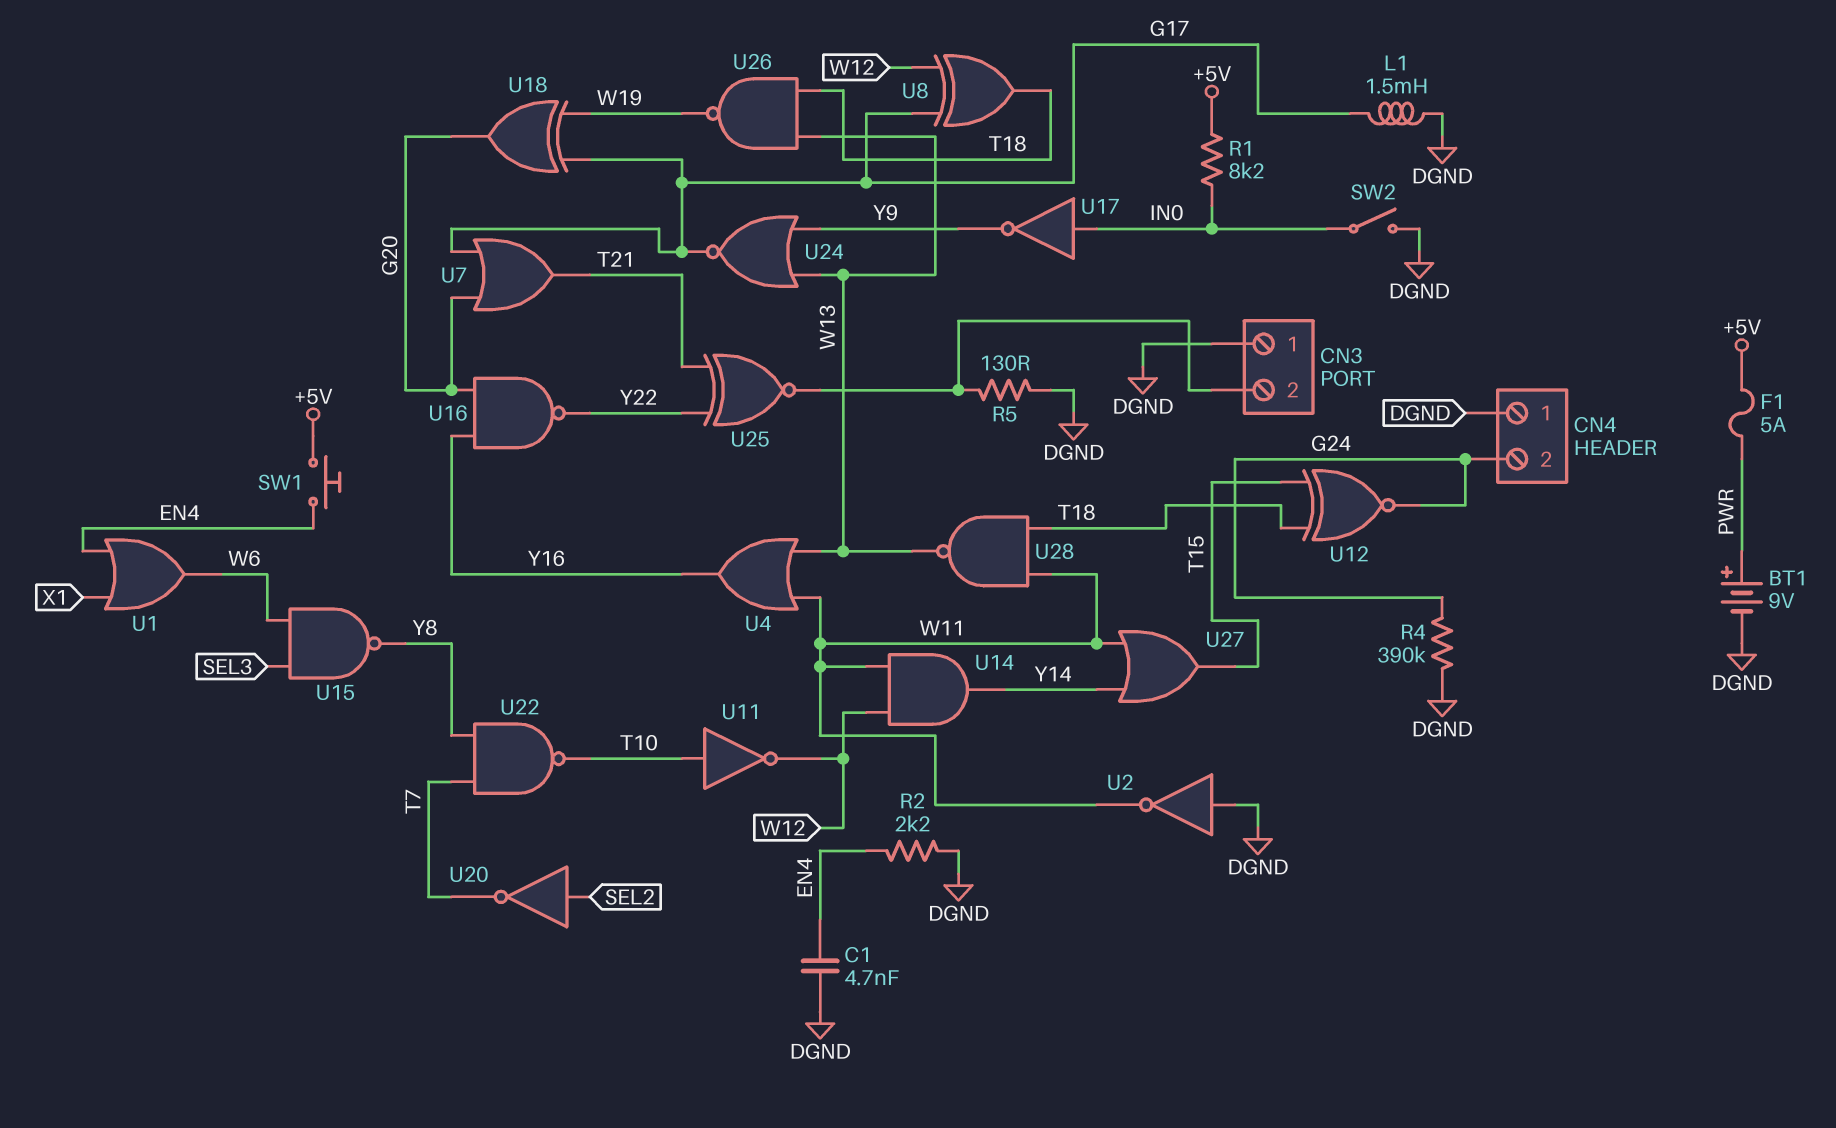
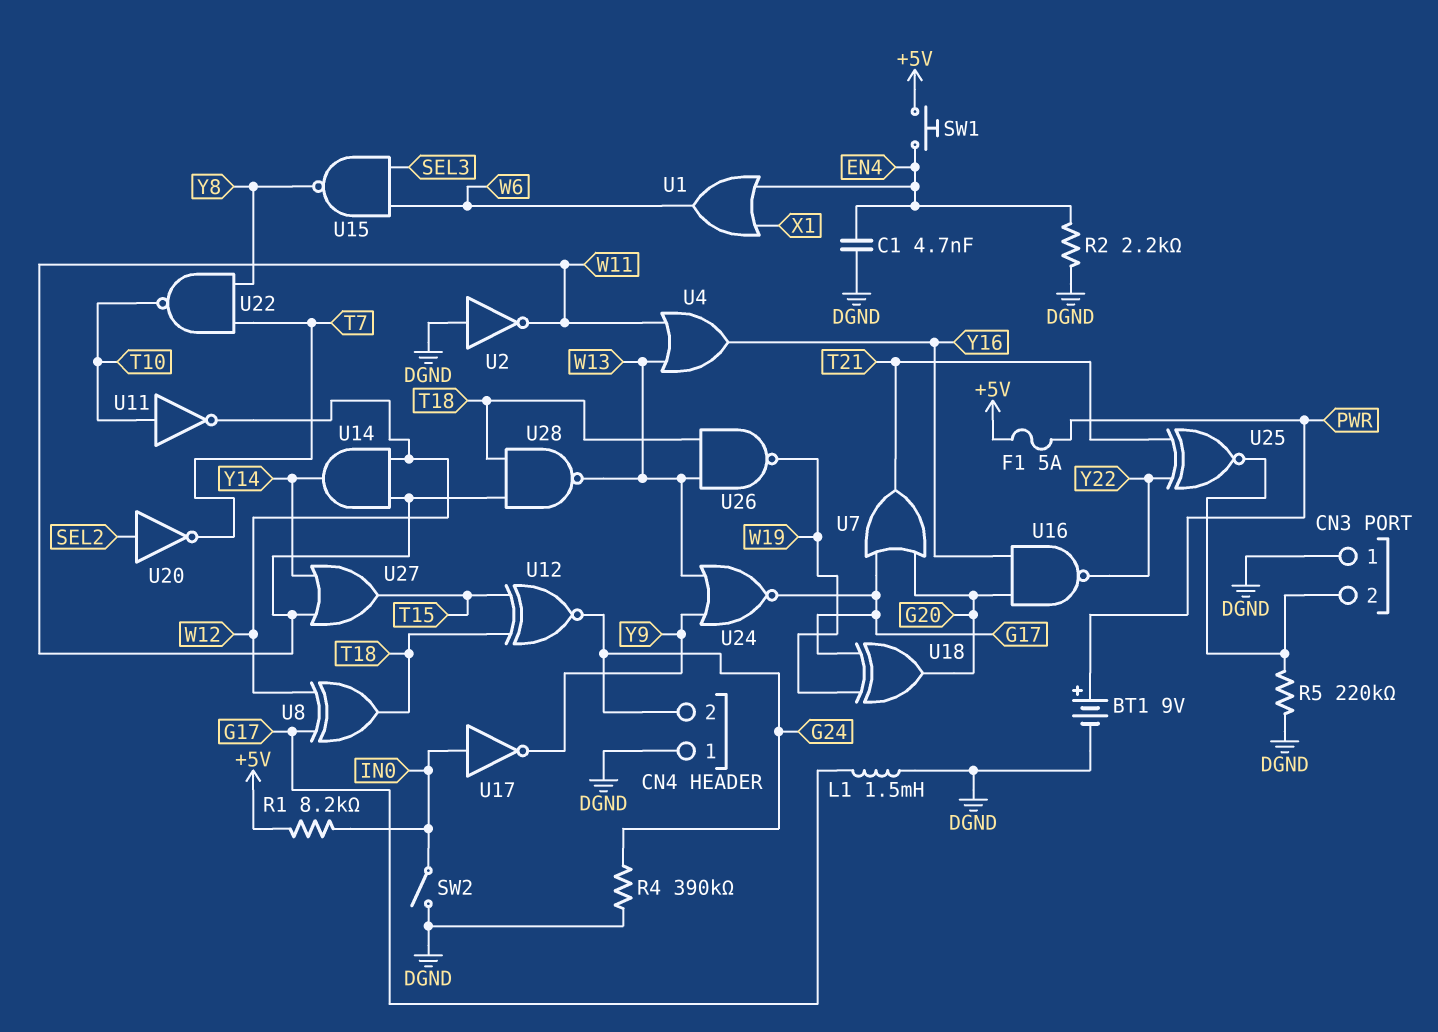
R5: 130 (CN3/2, DGND) -> 220k (CN3/2, DGND)

